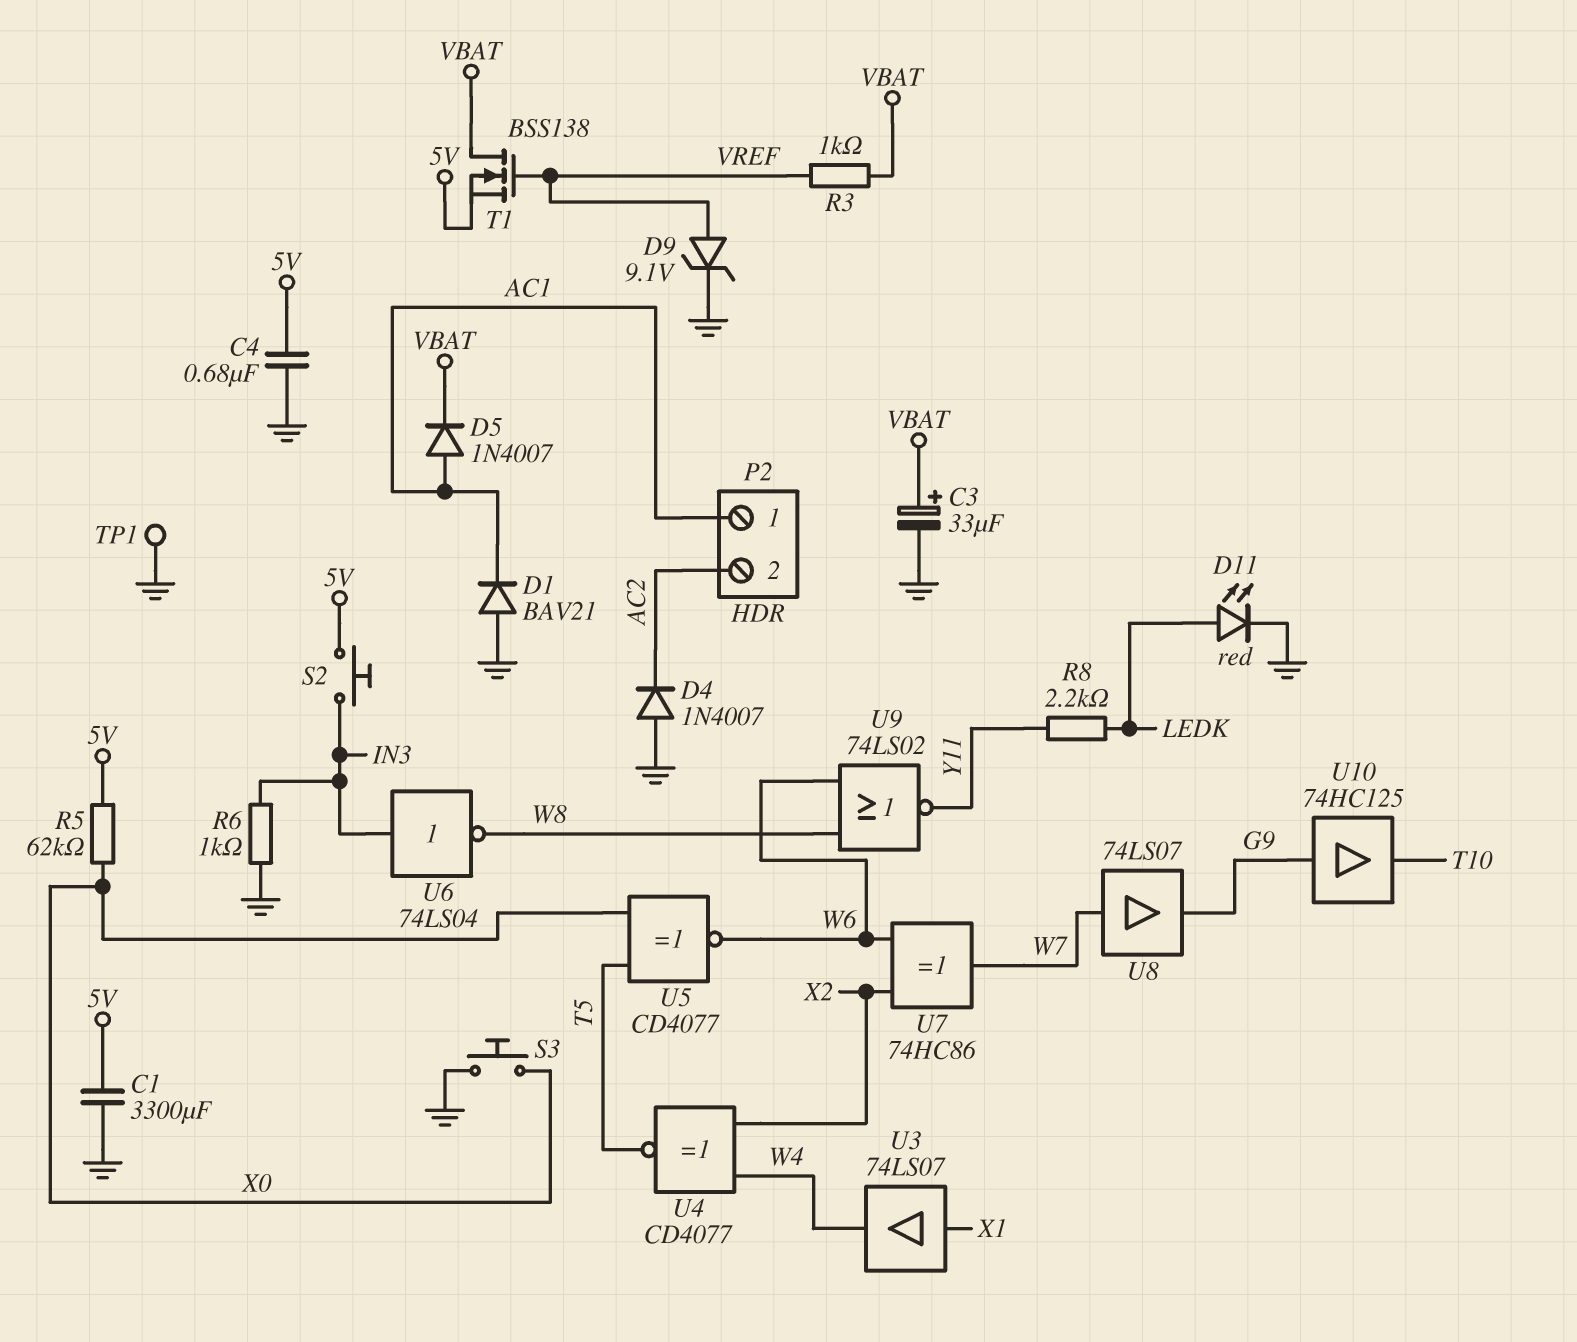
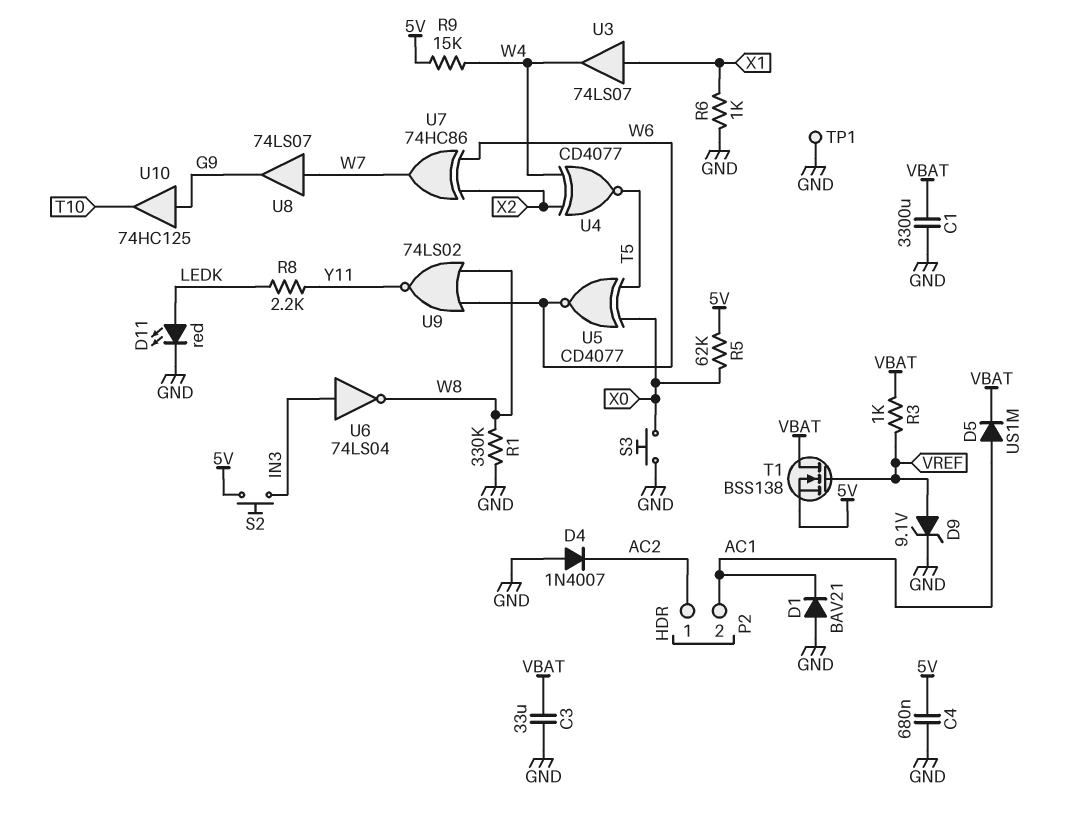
C1: 3300uF (5V, GND) -> 3300uF (GND, VBAT)
C3: 33uF (plus VBAT, minus GND) -> 33uF (GND, VBAT)
D5: diode 1N4007 (A AC1, K VBAT) -> diode US1M (A AC1, K VBAT)
P2 pin 1: AC1 -> AC2
P2 pin 2: AC2 -> AC1
R1: none -> 330k (GND, W8)
R6: 1k (GND, IN3) -> 1k (GND, X1)
R9: none -> 15k (5V, W4)

